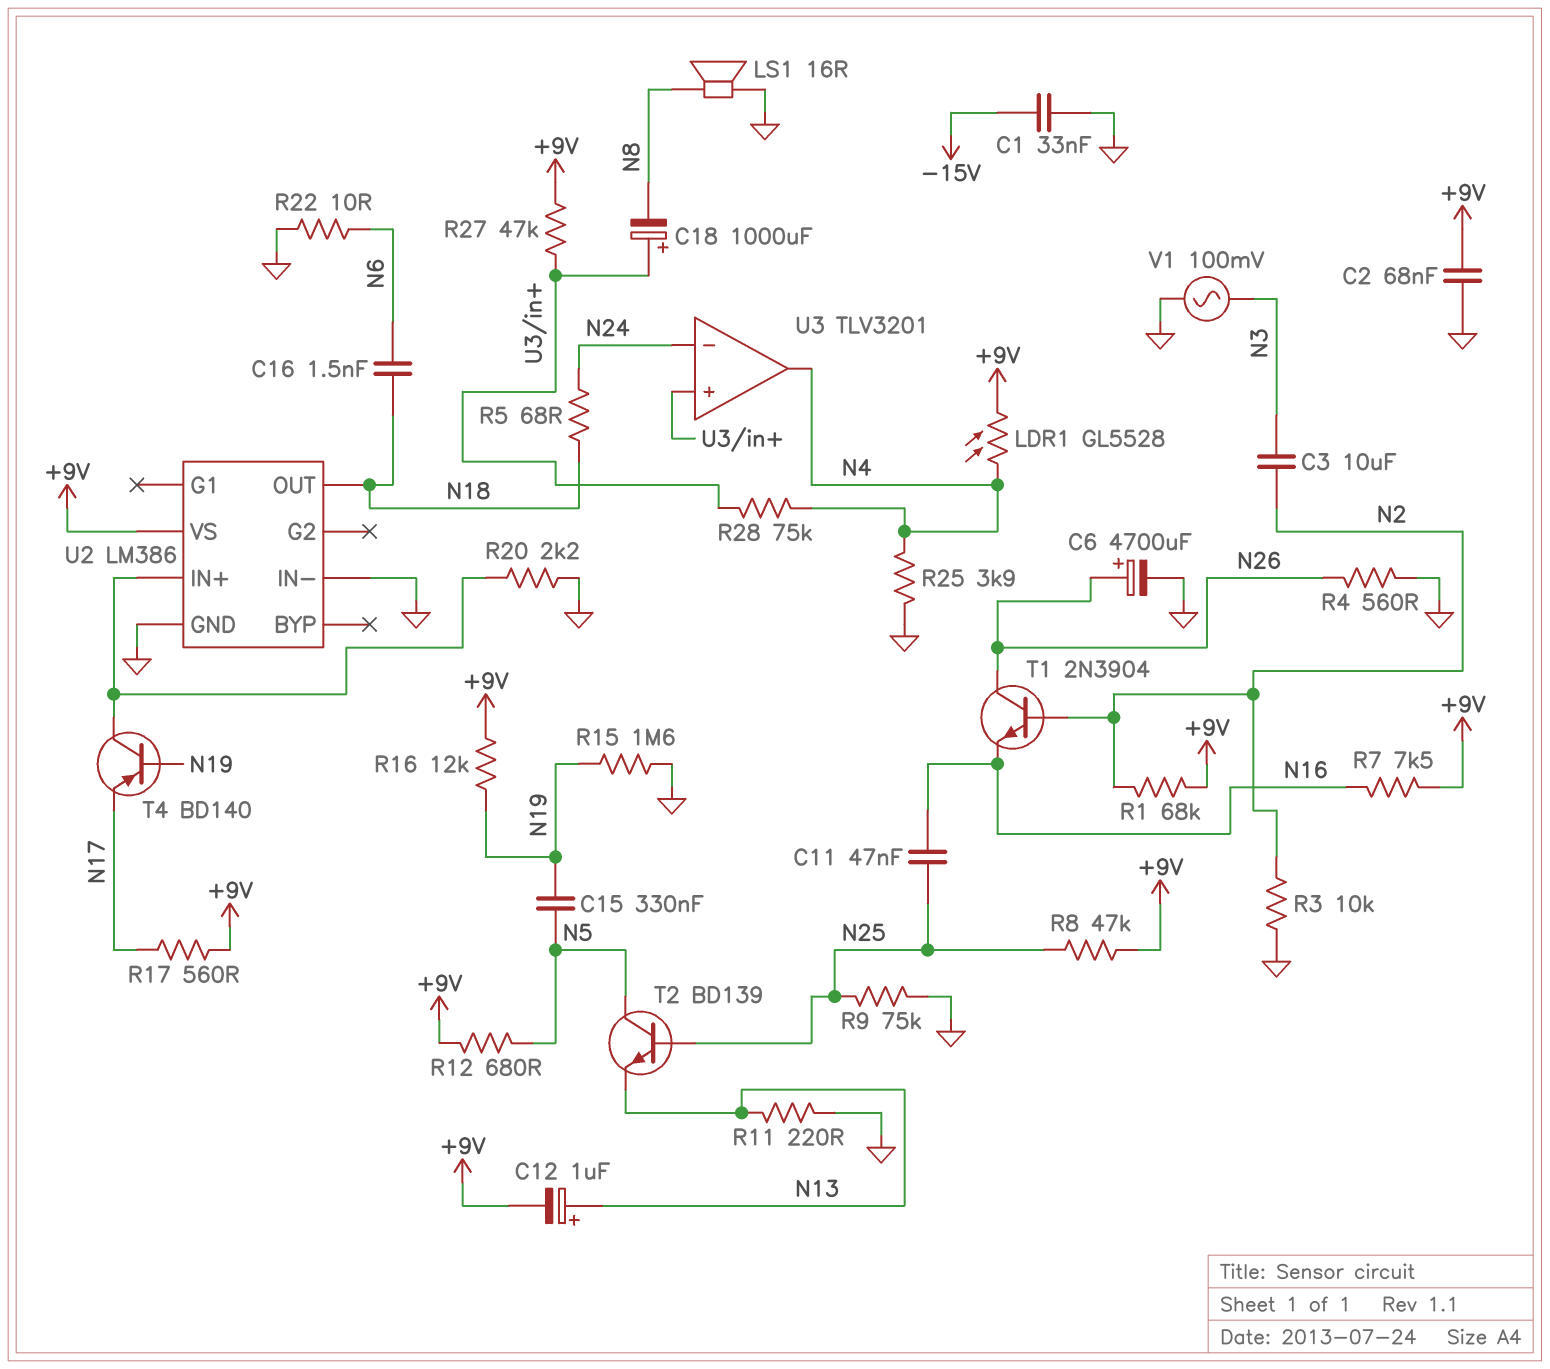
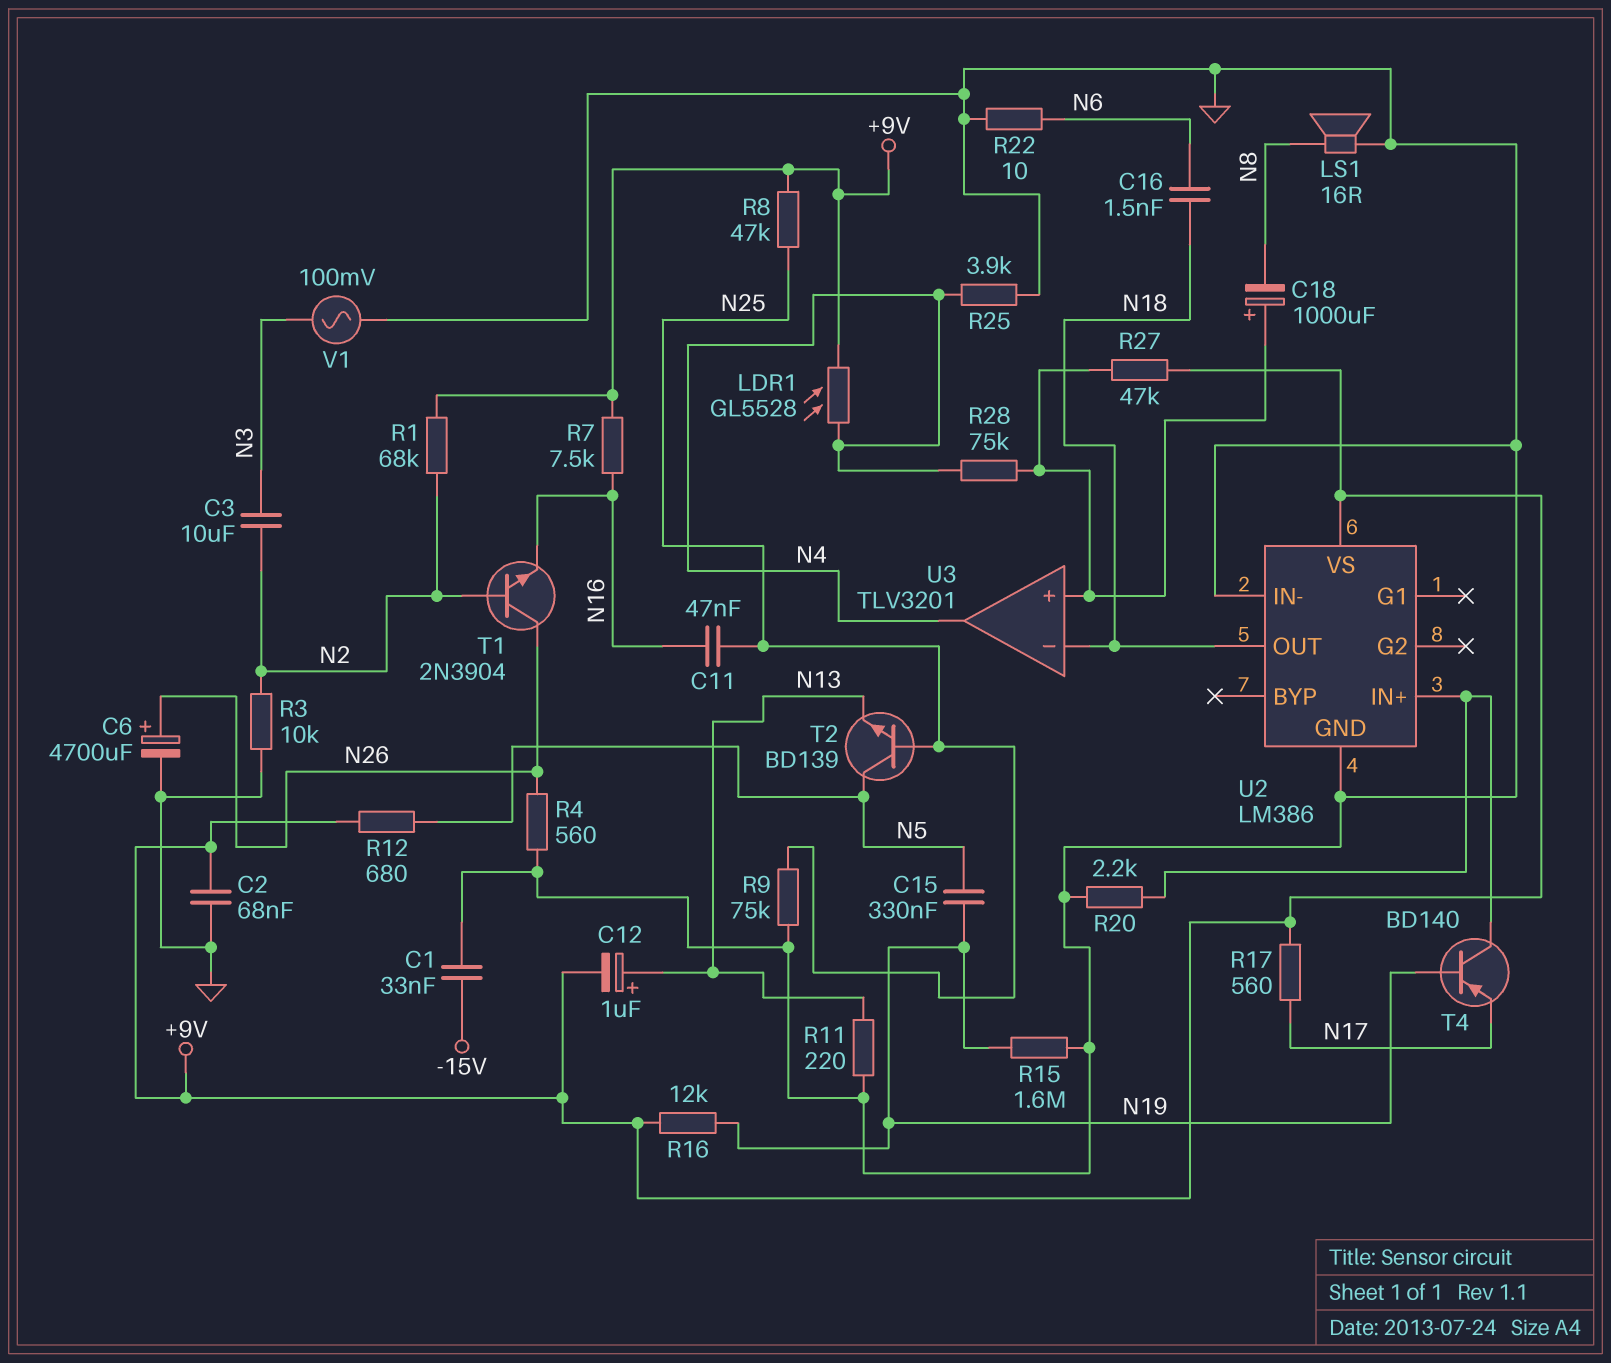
R5: 68 (N18, N24) -> none
U3 pin in-: N24 -> N18

